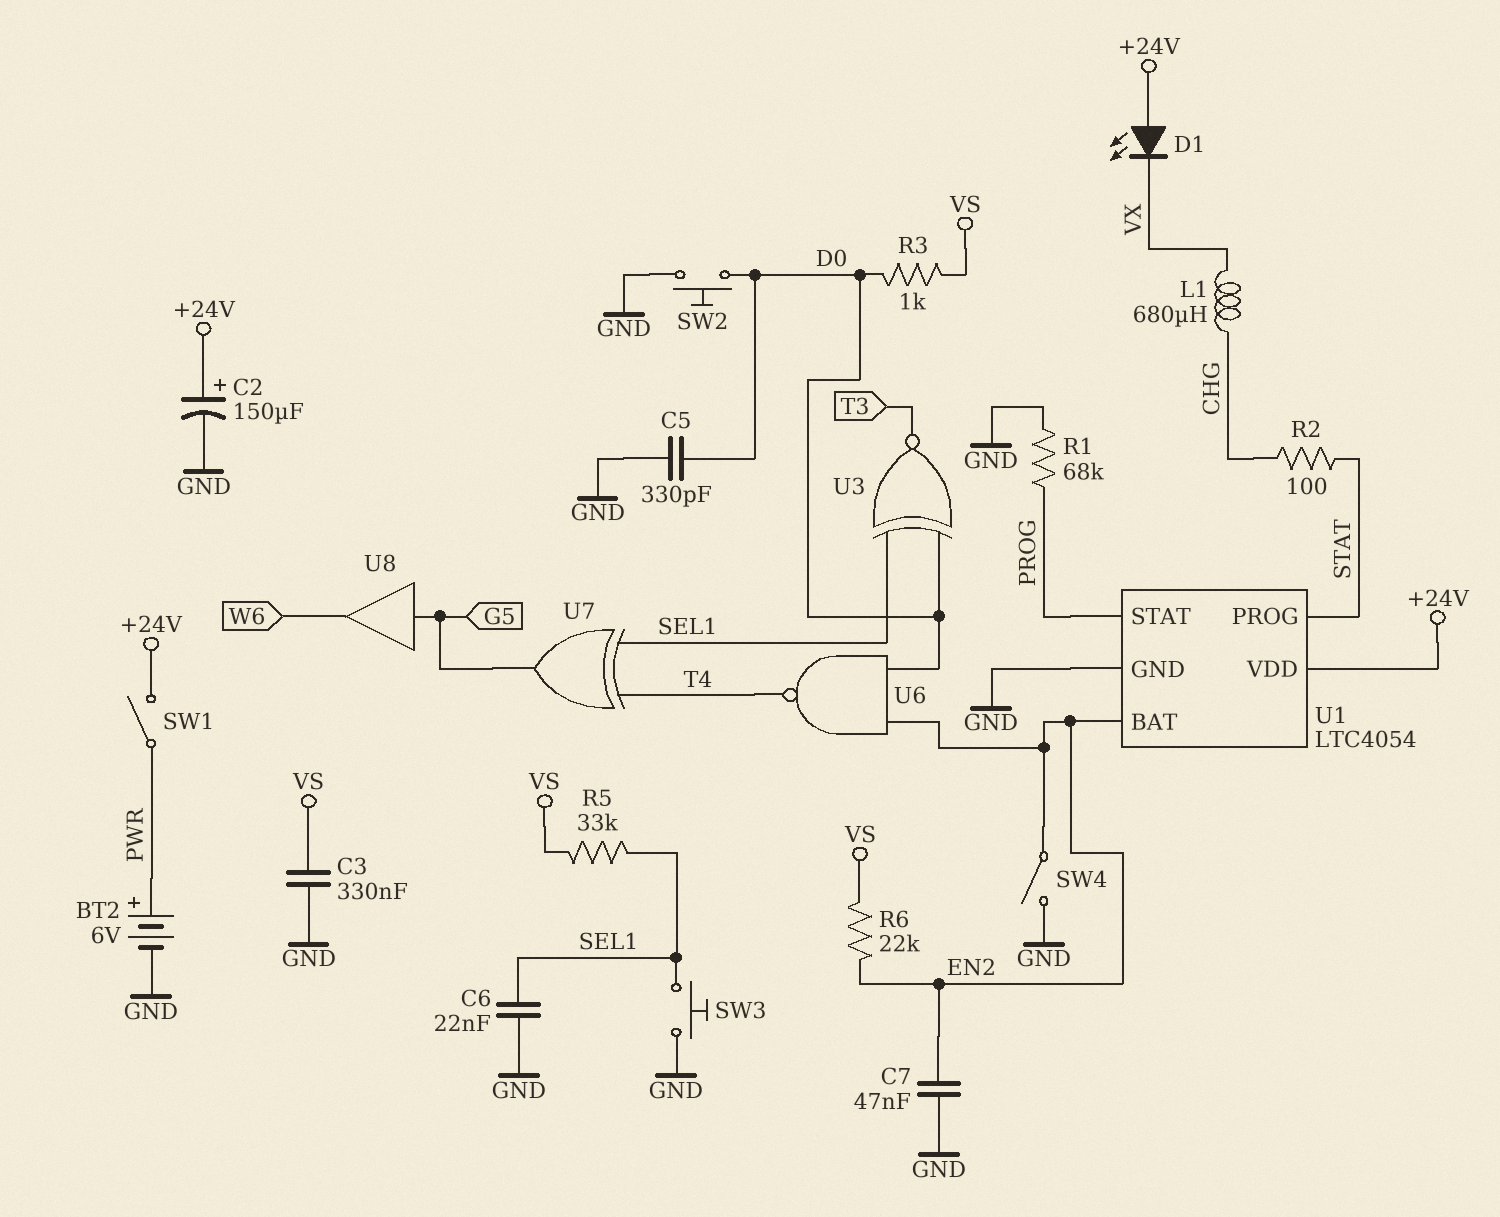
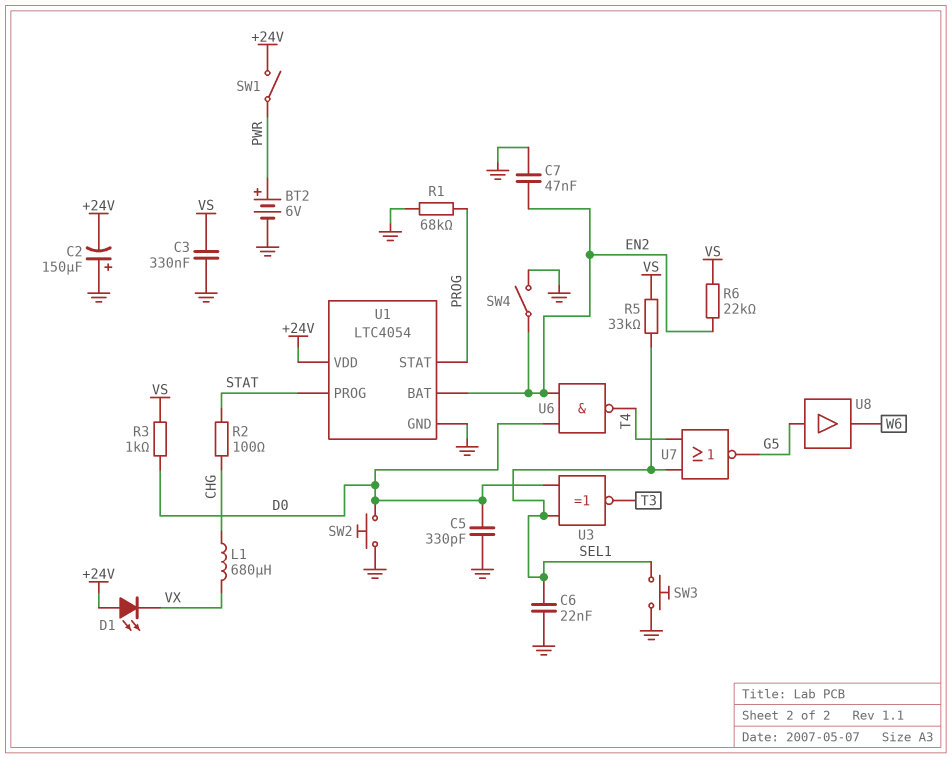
C2: 150uF (plus +24V, minus GND) -> 150uF (plus GND, minus +24V)
U7: XOR (in SEL1, in T4, out G5) -> NOR (in SEL1, in T4, out G5)

